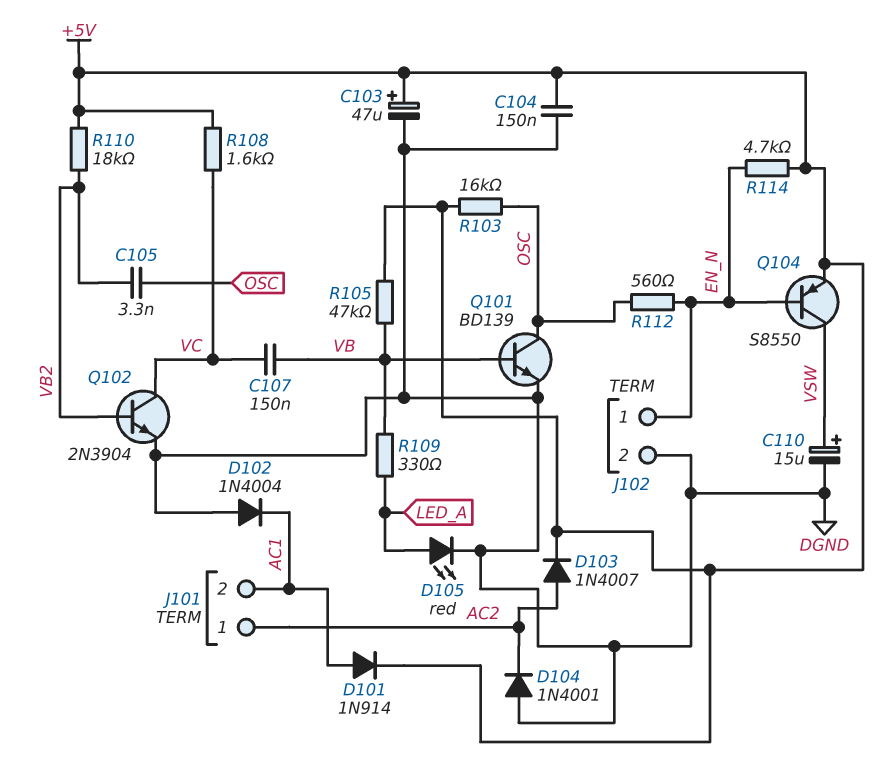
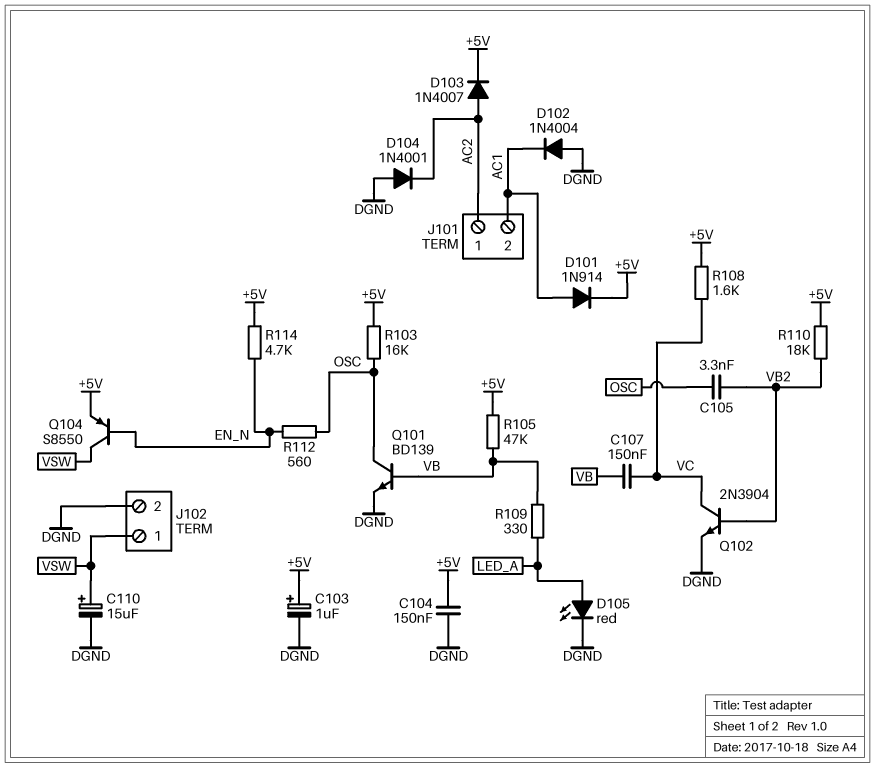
C103: 47uF (plus +5V, minus DGND) -> 1uF (plus +5V, minus DGND)
J102 pin 1: EN_N -> VSW

